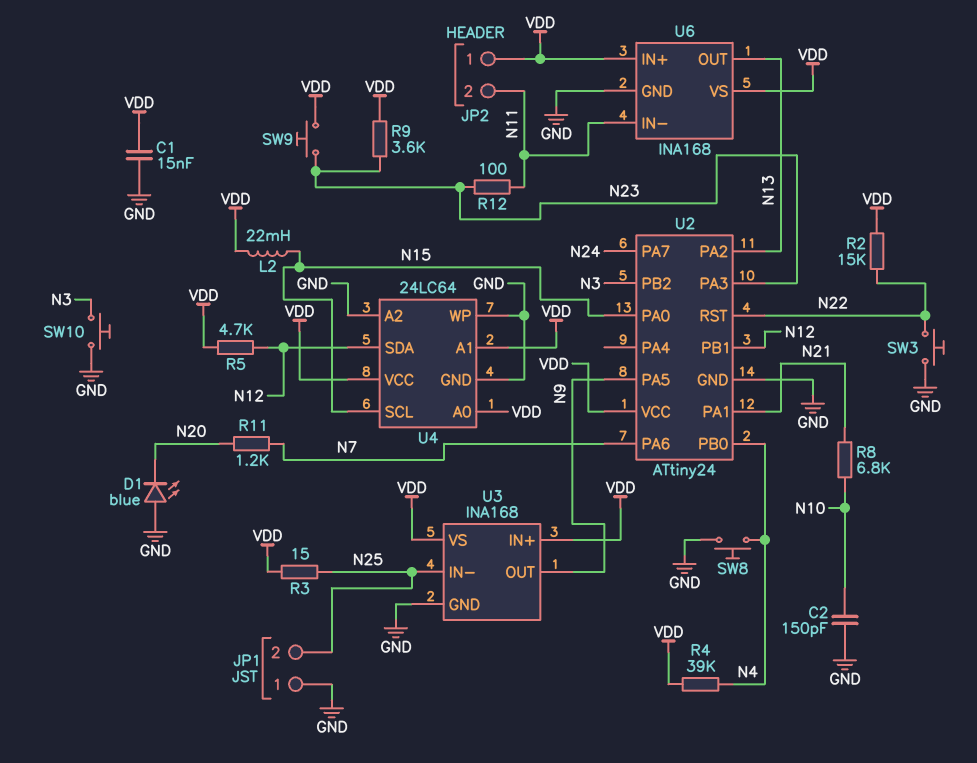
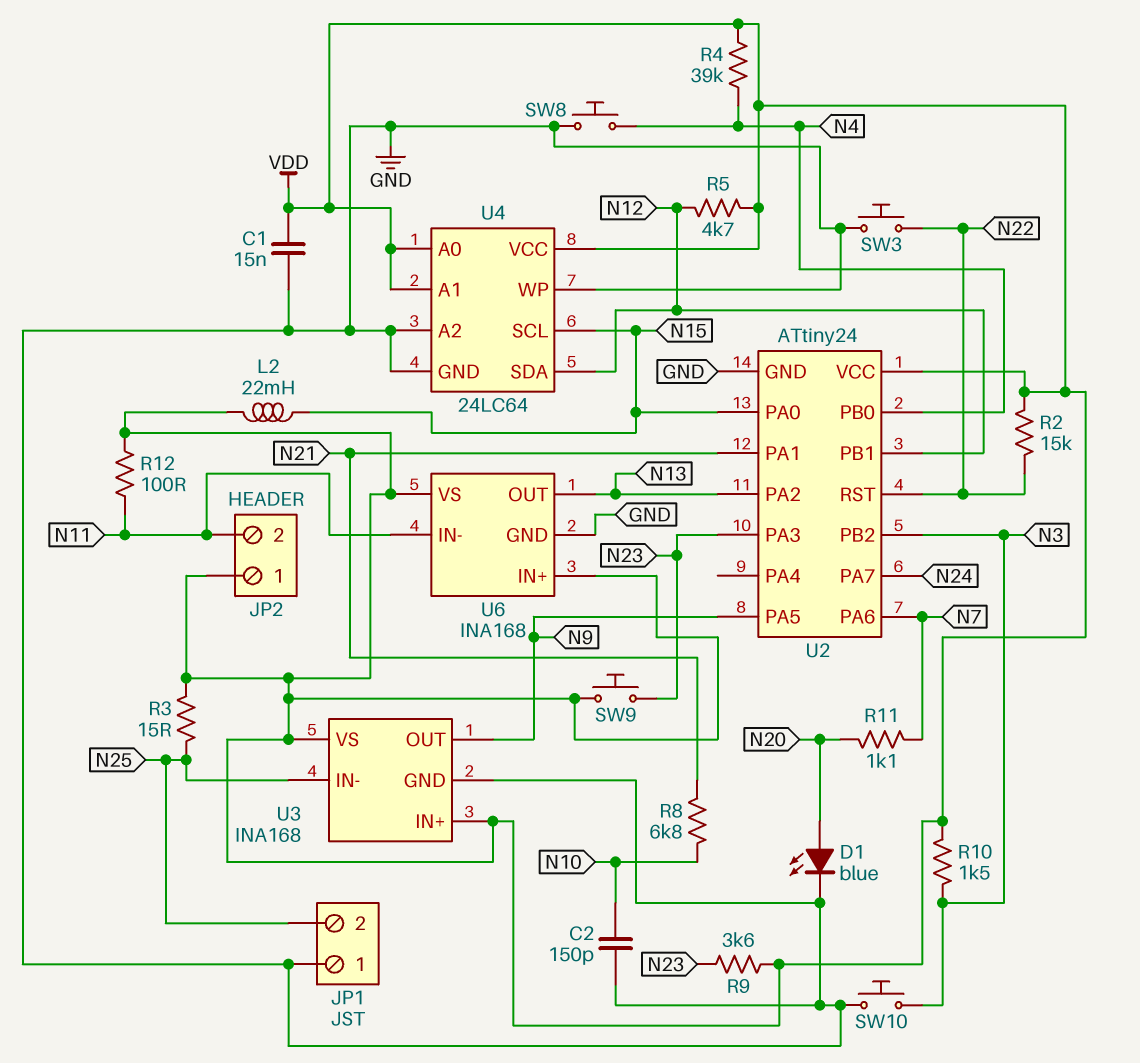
D1: LED blue (A GND, K N20) -> LED blue (A N20, K GND)
R10: none -> 1.5k (N3, VDD)
R11: 1.2k (N7, N20) -> 1.1k (N7, N20)
R12: 100 (N11, N23) -> 100 (N11, VDD)

